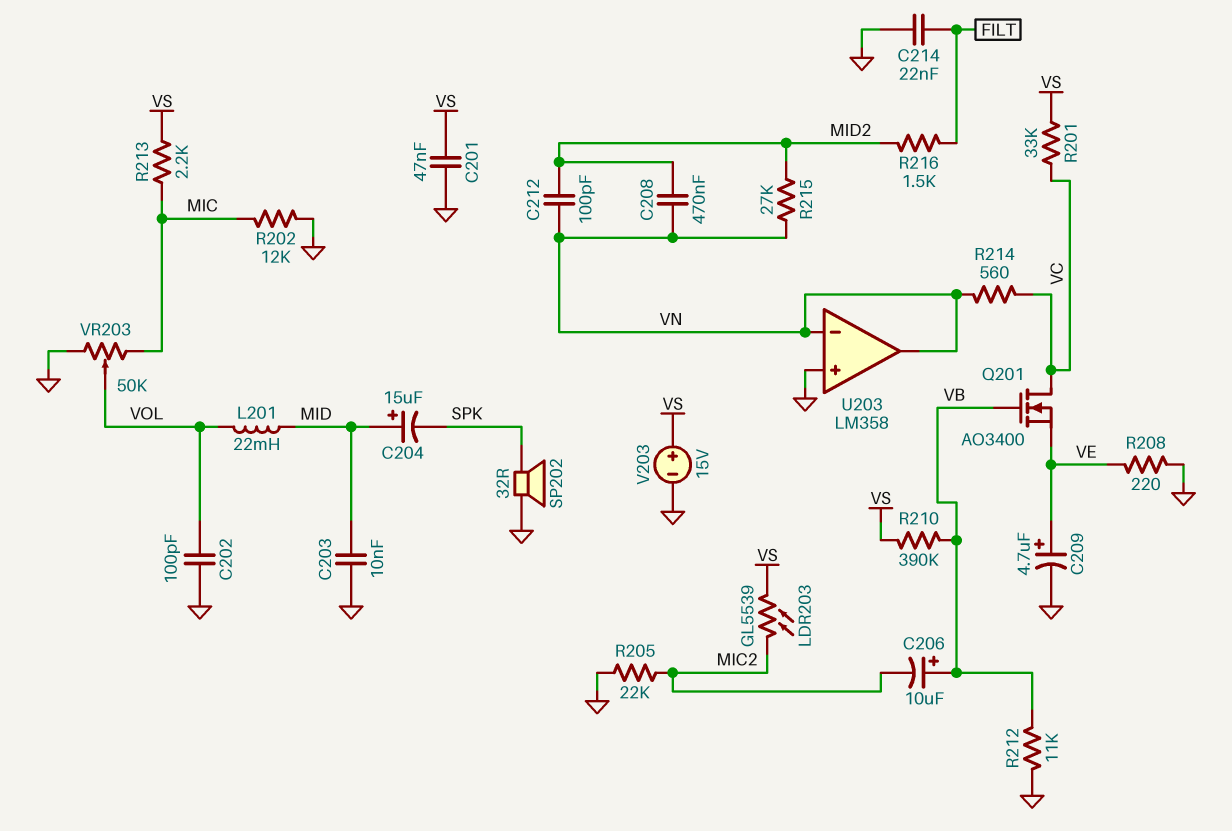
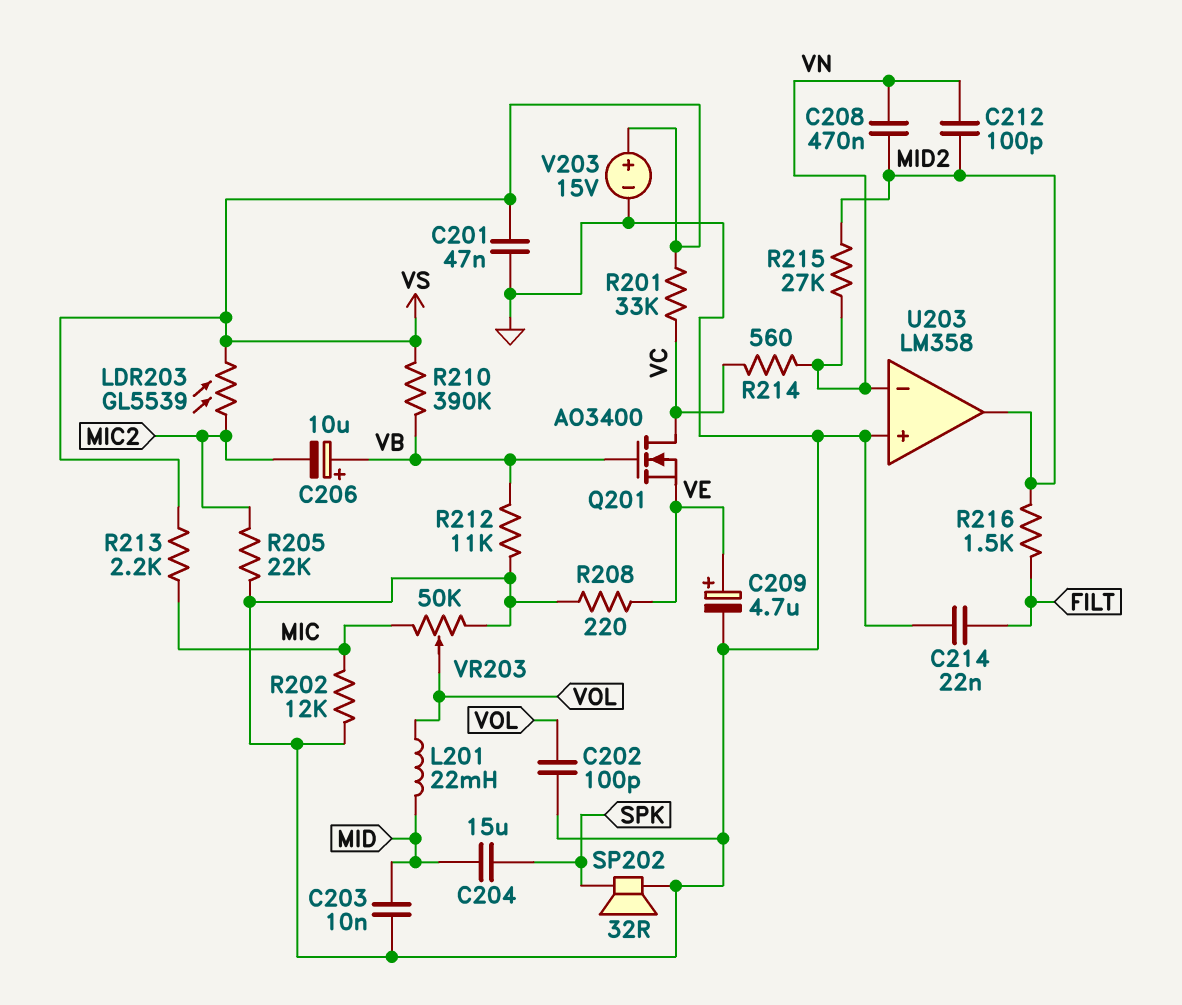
C204: 15uF (plus MID, minus SPK) -> 15uF (MID, SPK)
U203 pin out: VN -> MID2

